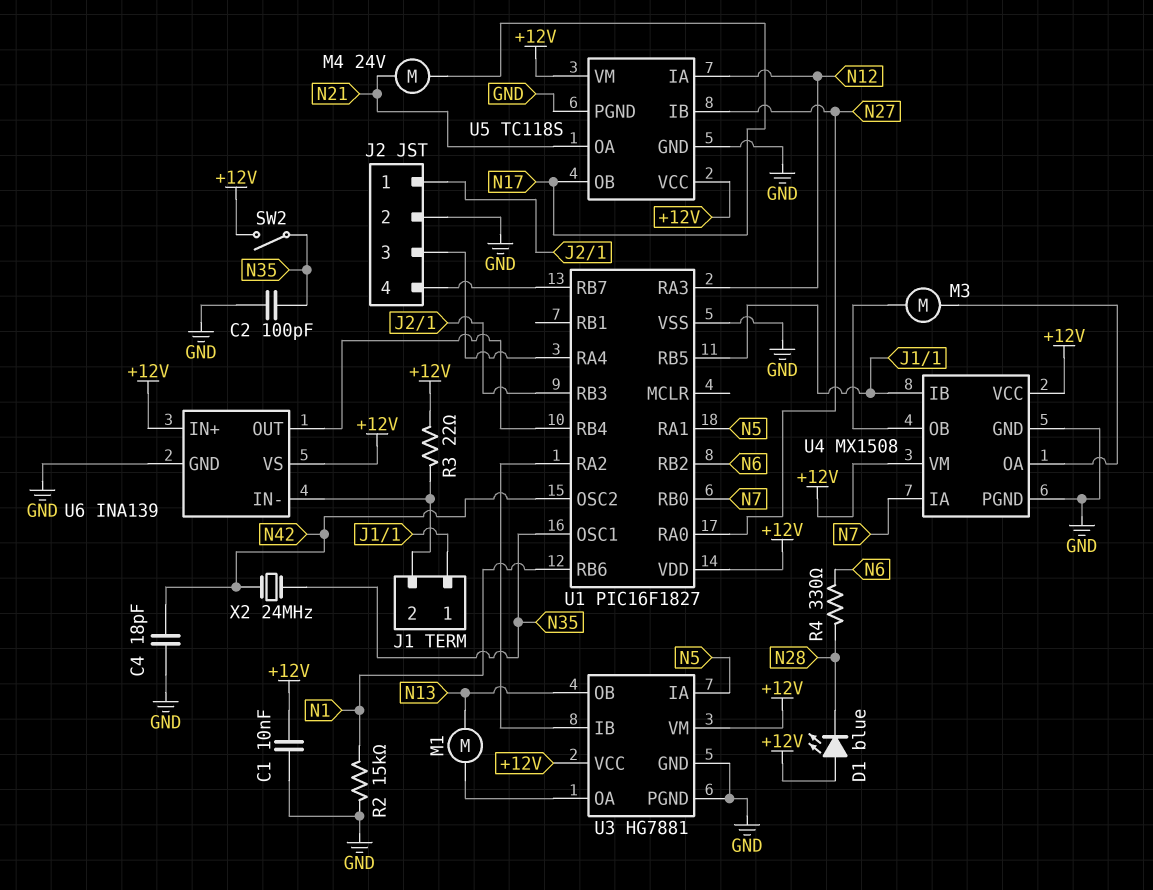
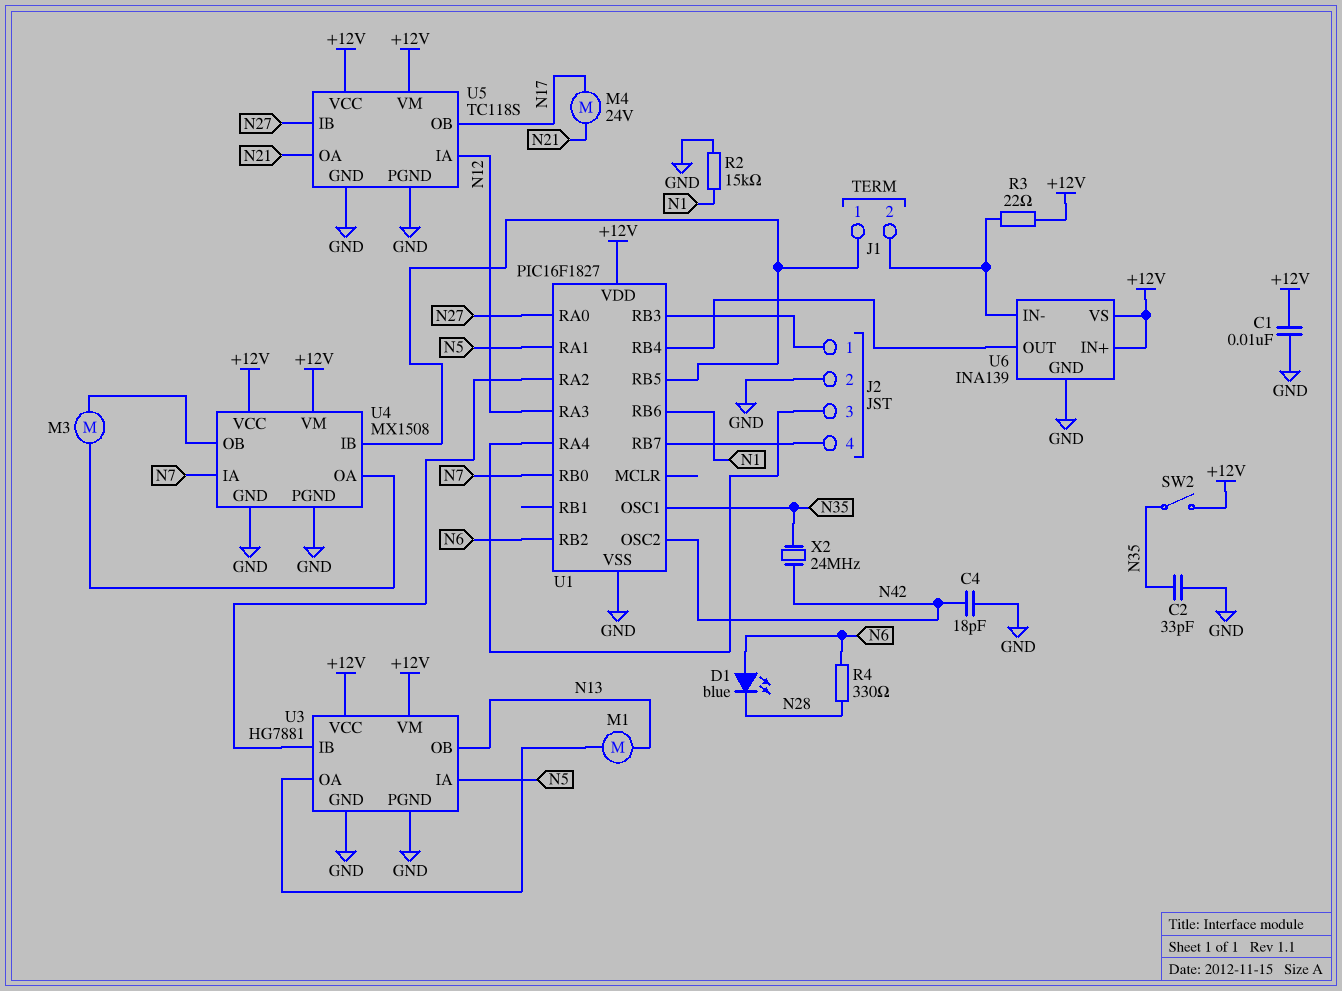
C2: 100pF (GND, N35) -> 33pF (GND, N35)
D1: LED blue (A +12V, K N28) -> LED blue (A N6, K N28)

